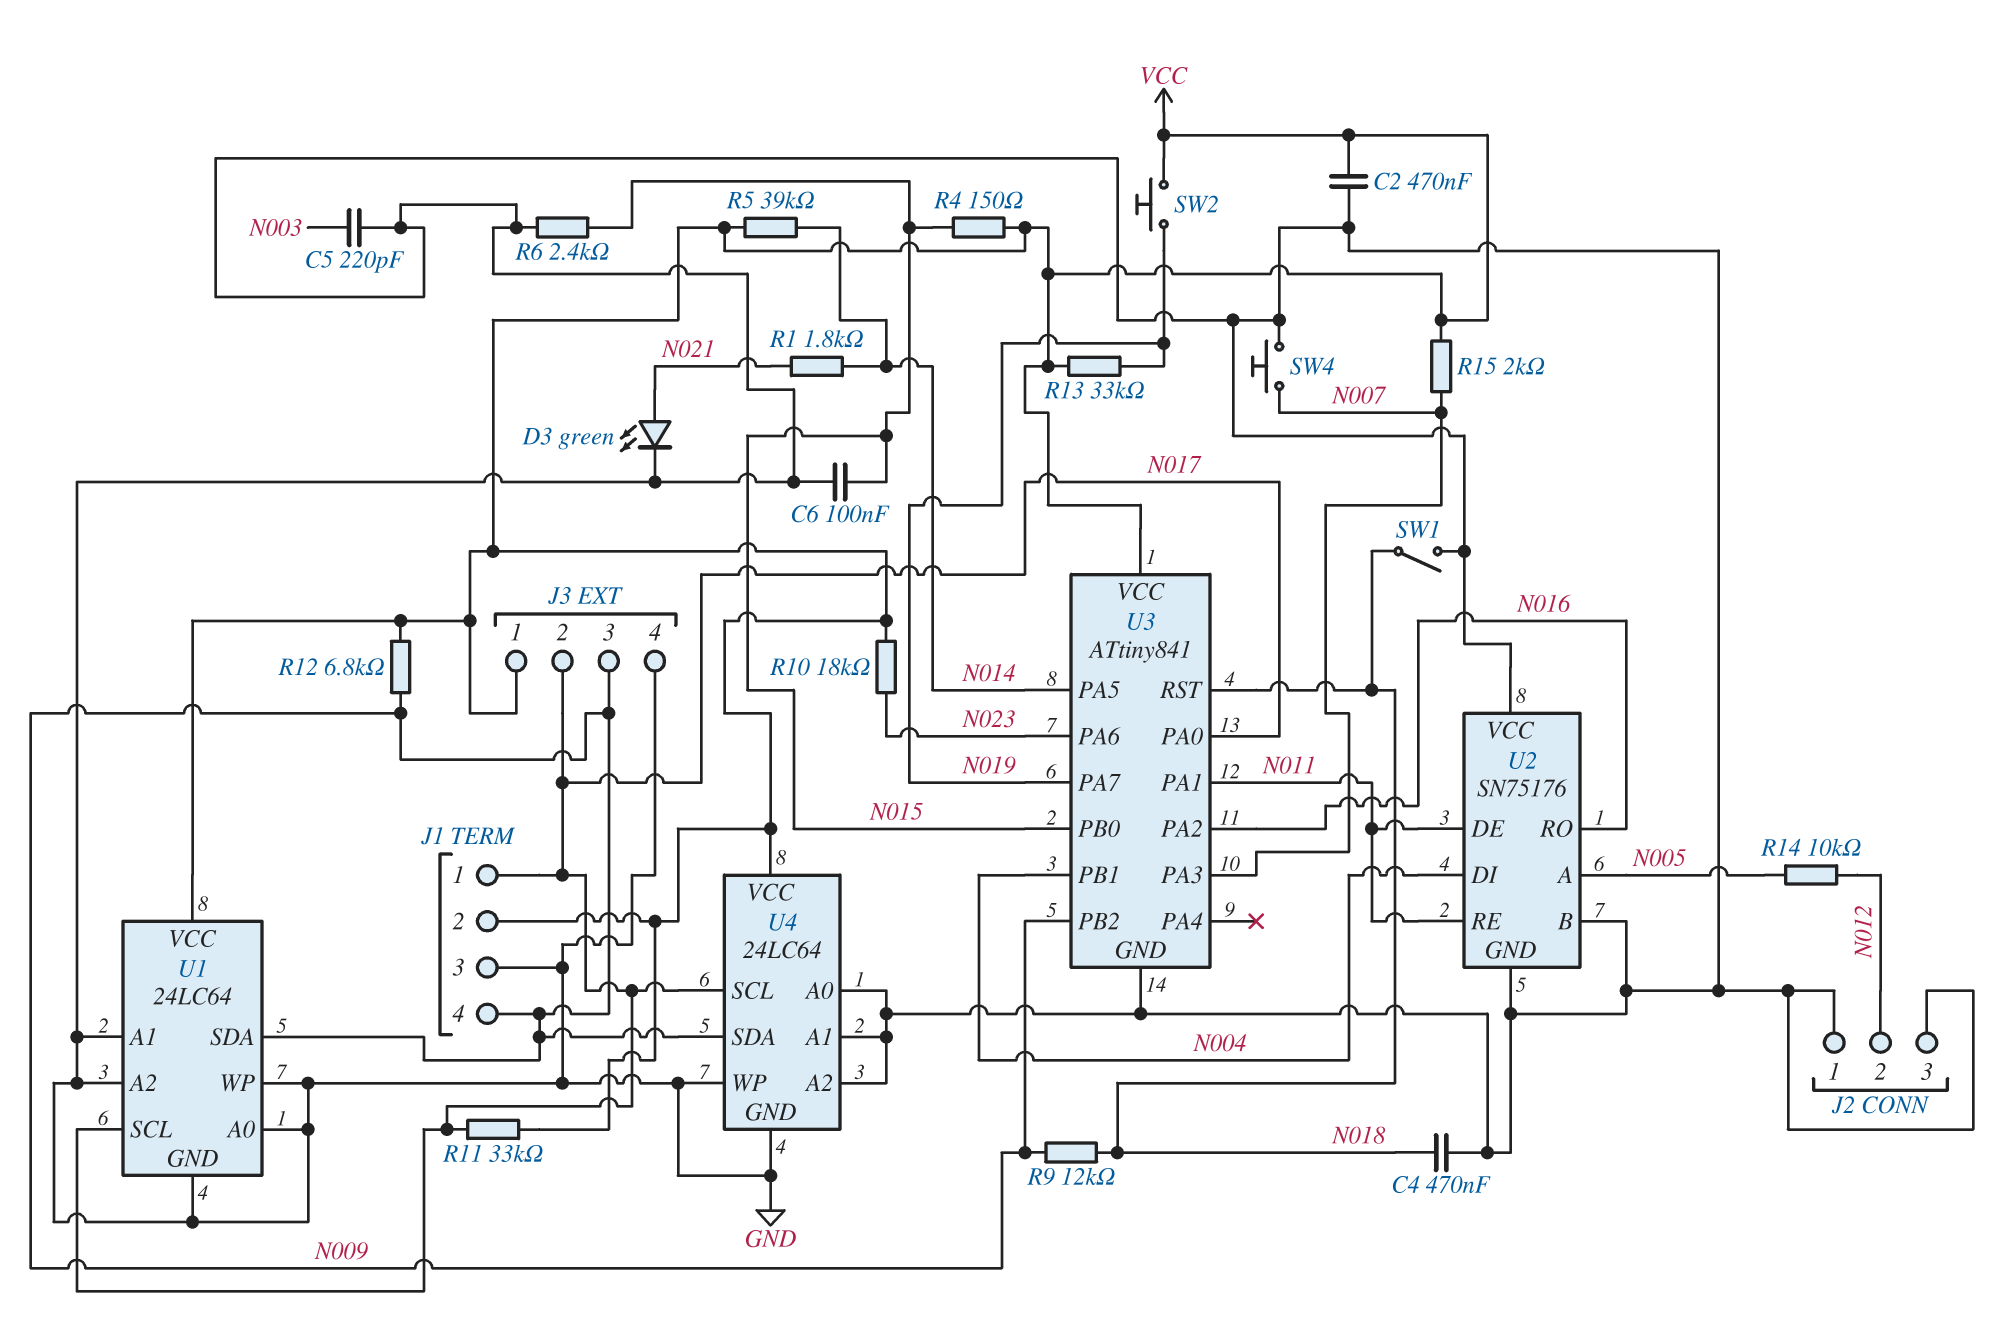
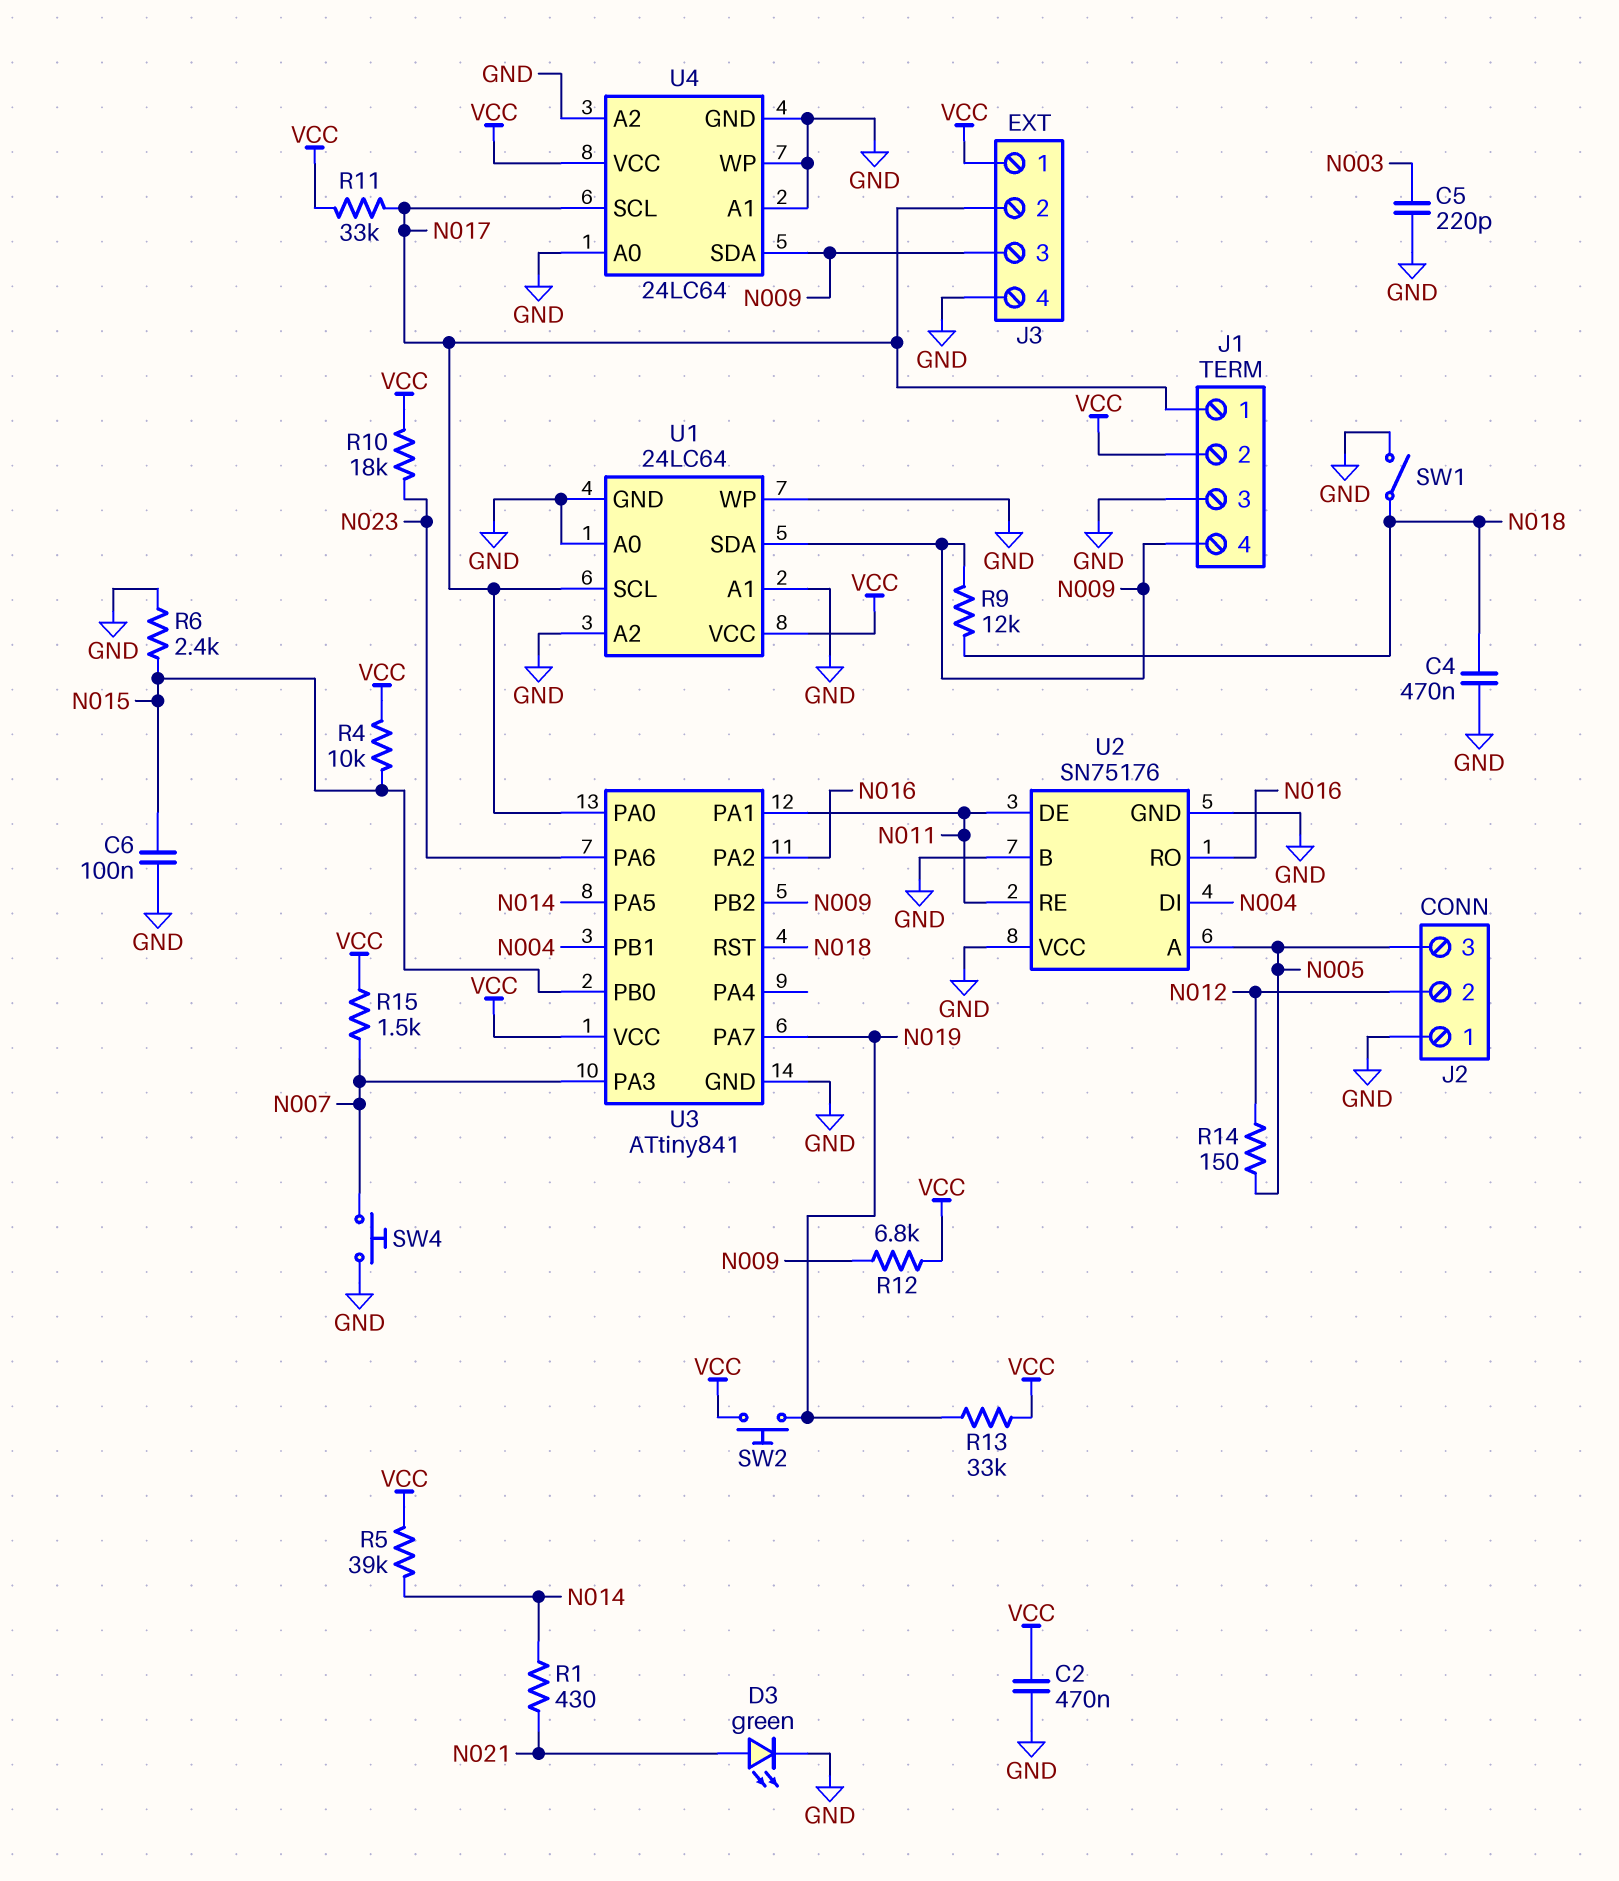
J2 pin 3: GND -> N005
R1: 1.8k (N014, N021) -> 430 (N014, N021)
R4: 150 (N015, VCC) -> 10k (N015, VCC)
R14: 10k (N005, N012) -> 150 (N005, N012)
R15: 2k (N007, VCC) -> 1.5k (N007, VCC)

